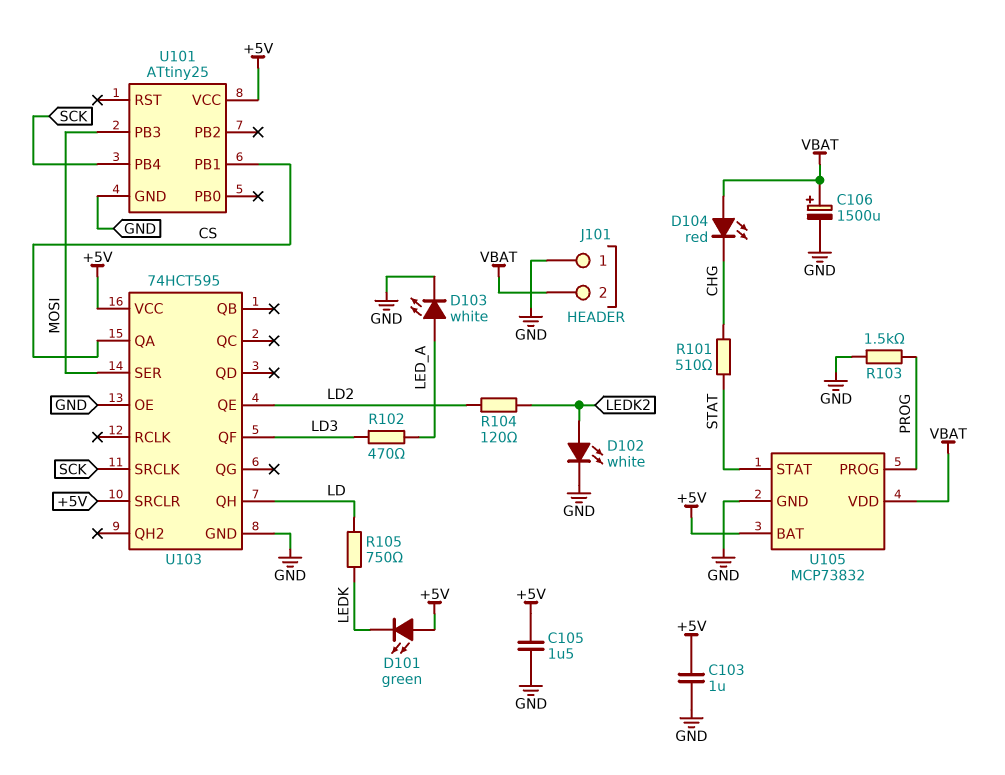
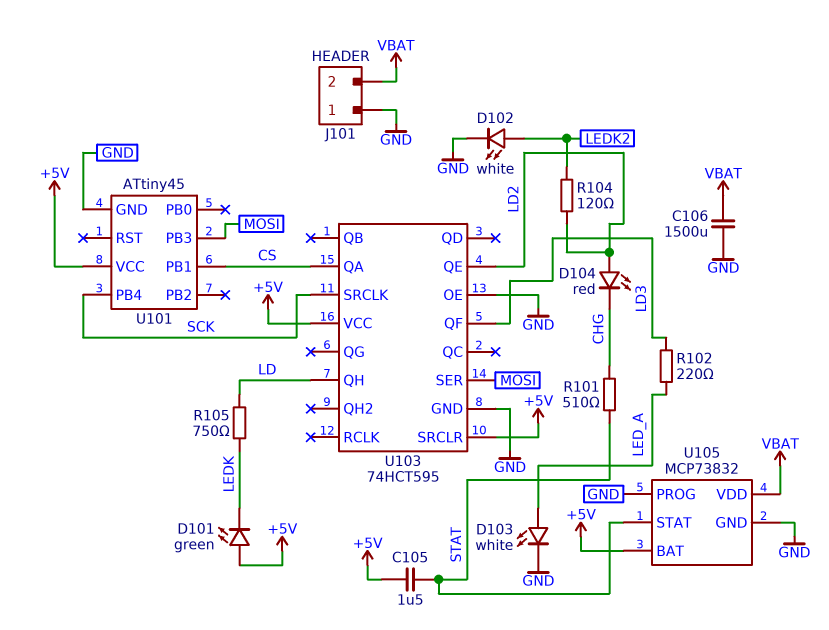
C103: 1uF (+5V, GND) -> none
C105: 1.5uF (+5V, GND) -> 1.5uF (+5V, STAT)
C106: 1500uF (plus VBAT, minus GND) -> 1500uF (GND, VBAT)
D104: LED red (A VBAT, K CHG) -> LED red (A LD2, K CHG)
R102: 470 (LD3, LED_A) -> 220 (LD3, LED_A)
R103: 1.5k (GND, PROG) -> none
U101: ATtiny25 -> ATtiny45
U105 pin PROG: PROG -> GND

